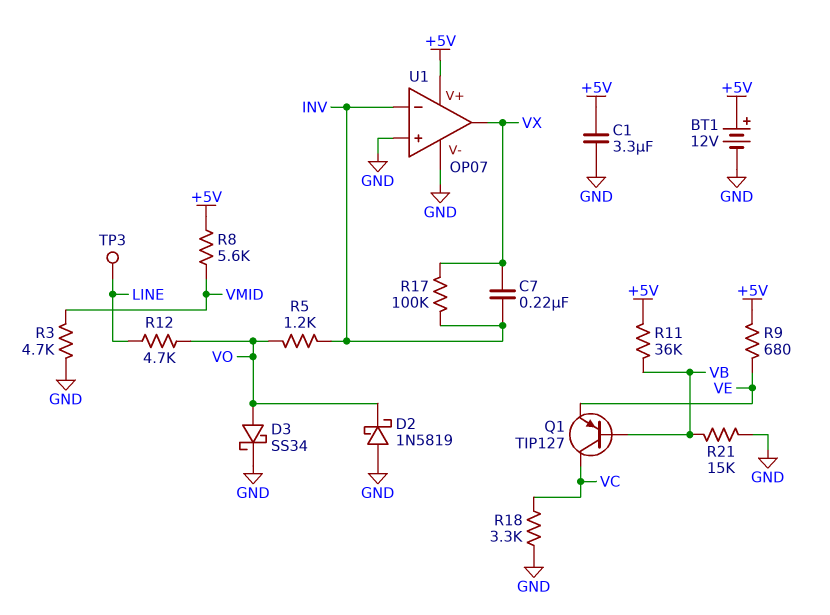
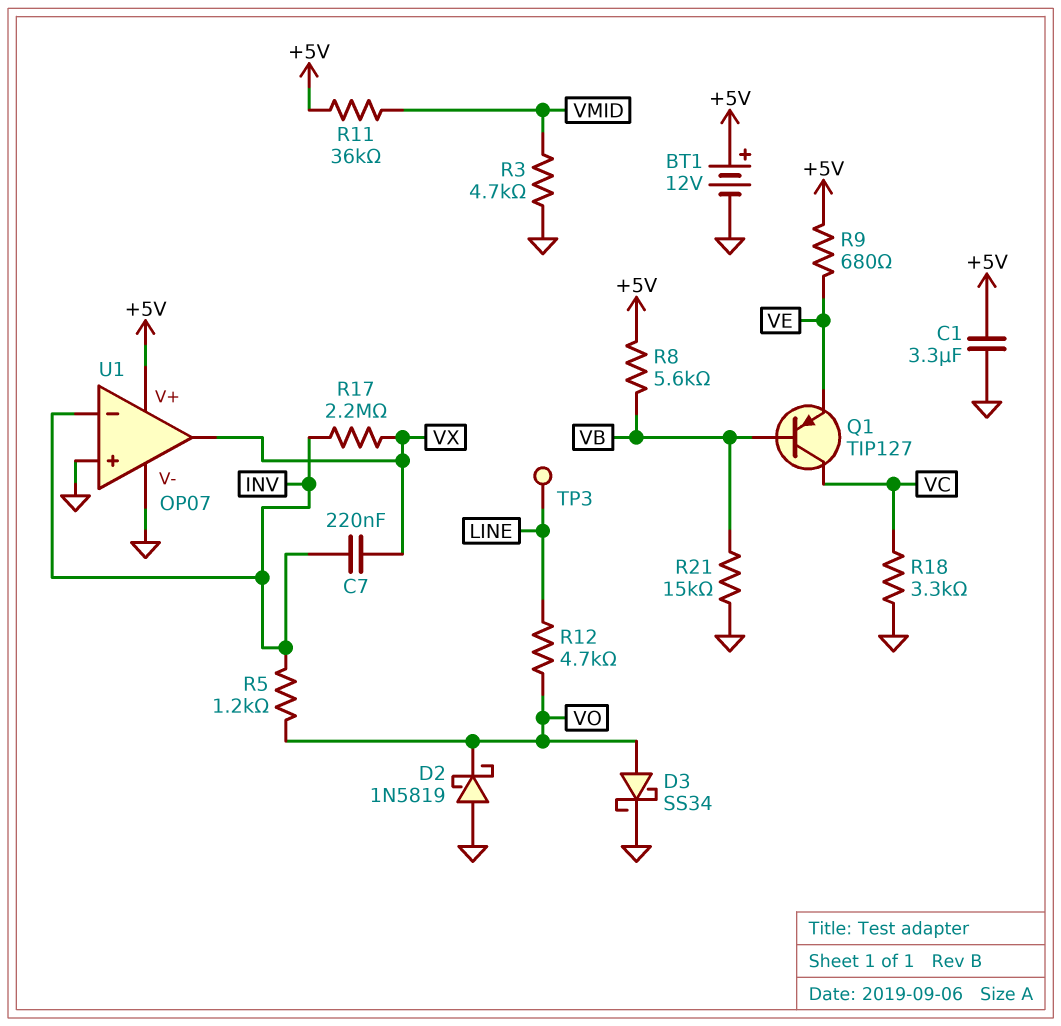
R8: 5.6k (+5V, VMID) -> 5.6k (+5V, VB)
R11: 36k (+5V, VB) -> 36k (+5V, VMID)
R17: 100k (INV, VX) -> 2.2M (INV, VX)

